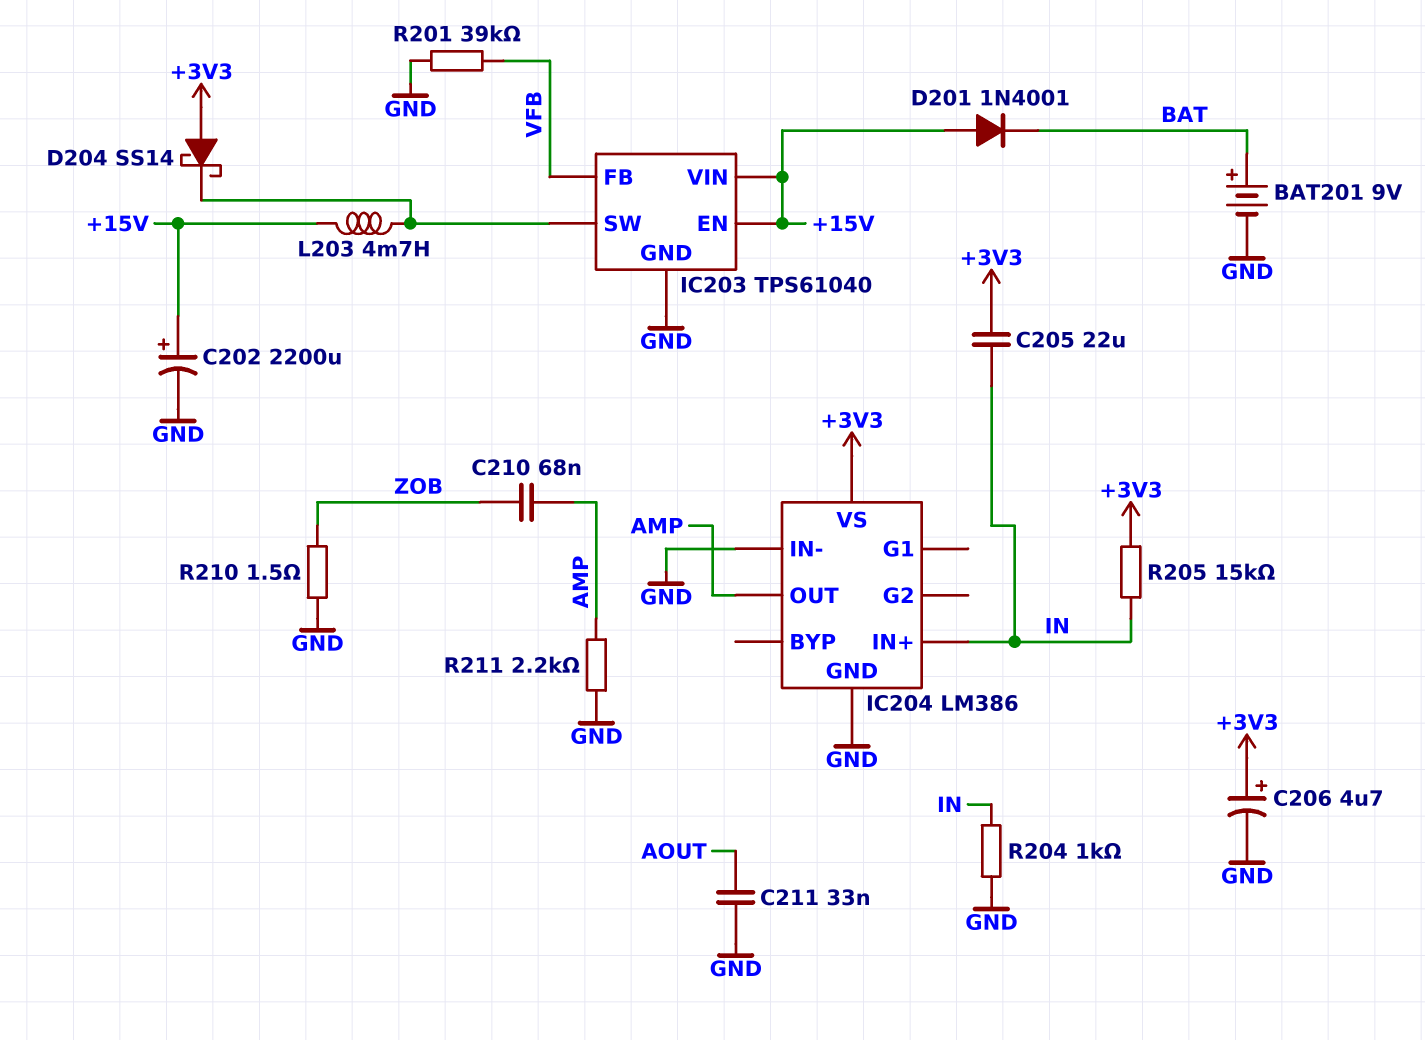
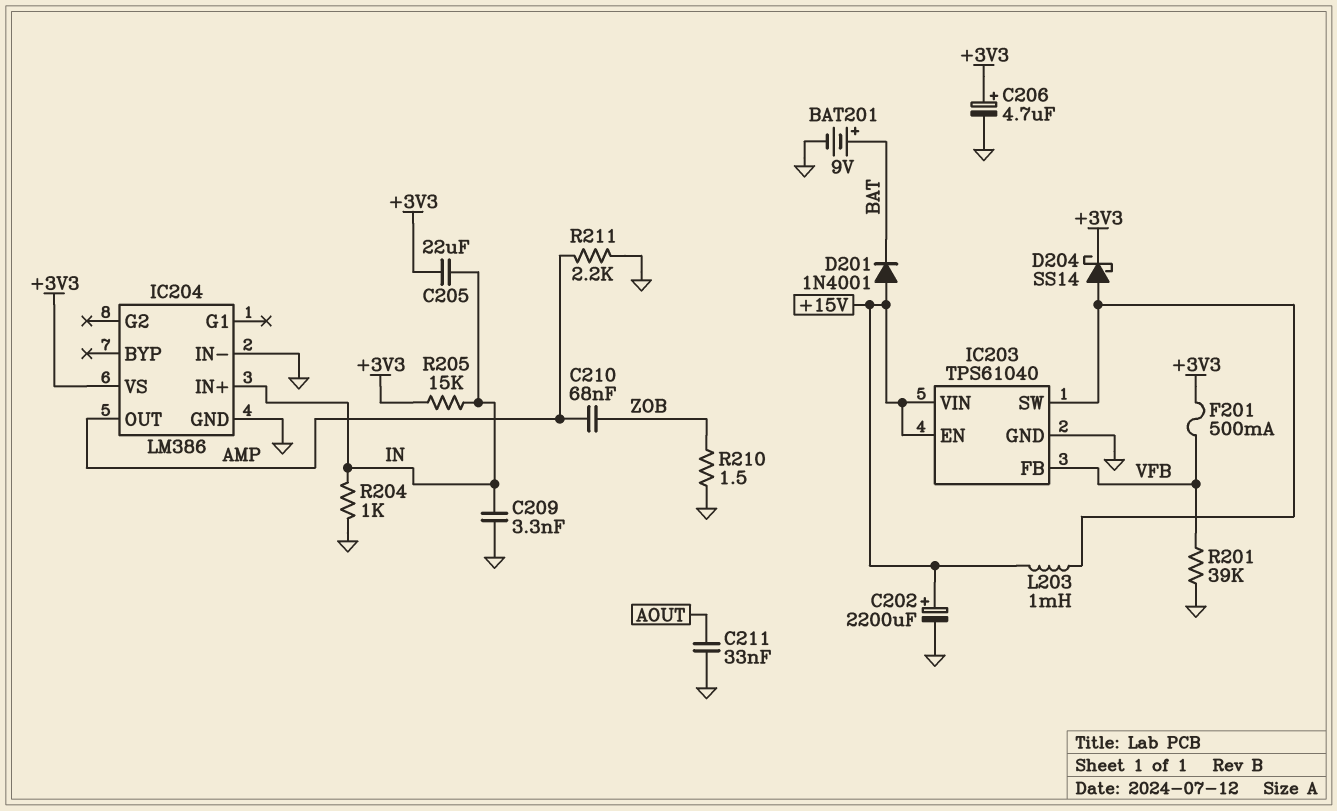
C209: none -> 3.3nF (GND, IN)
D204: schottky SS14 (A +3V3, K IC203/SW) -> schottky SS14 (A IC203/SW, K +3V3)
F201: none -> 500mA (+3V3, VFB)
L203: 4.7mH (+15V, IC203/SW) -> 1mH (+15V, IC203/SW)

